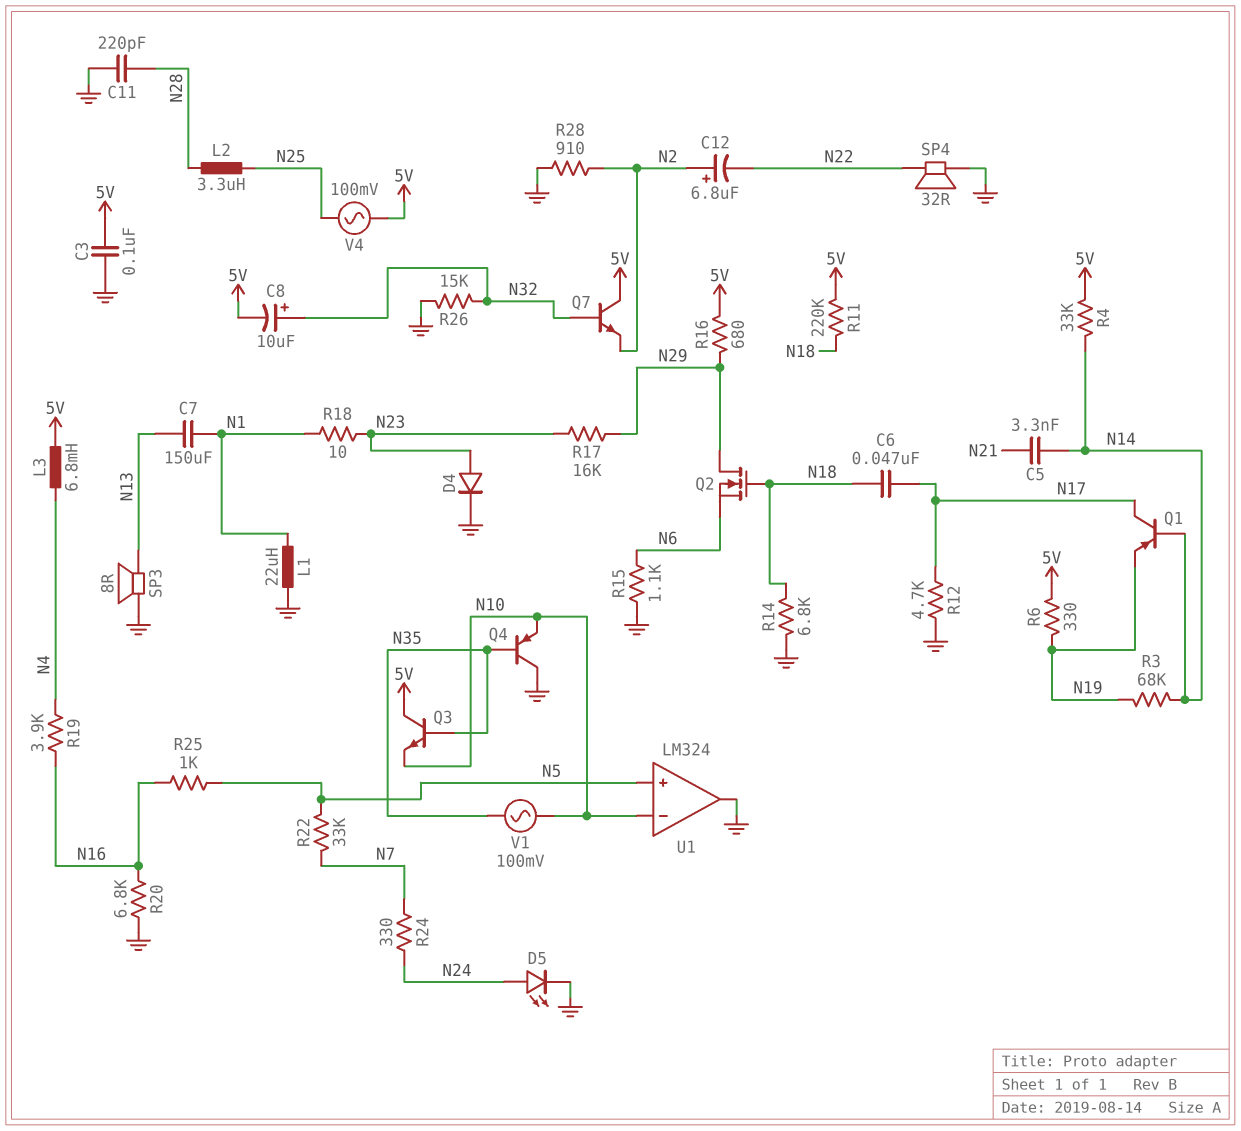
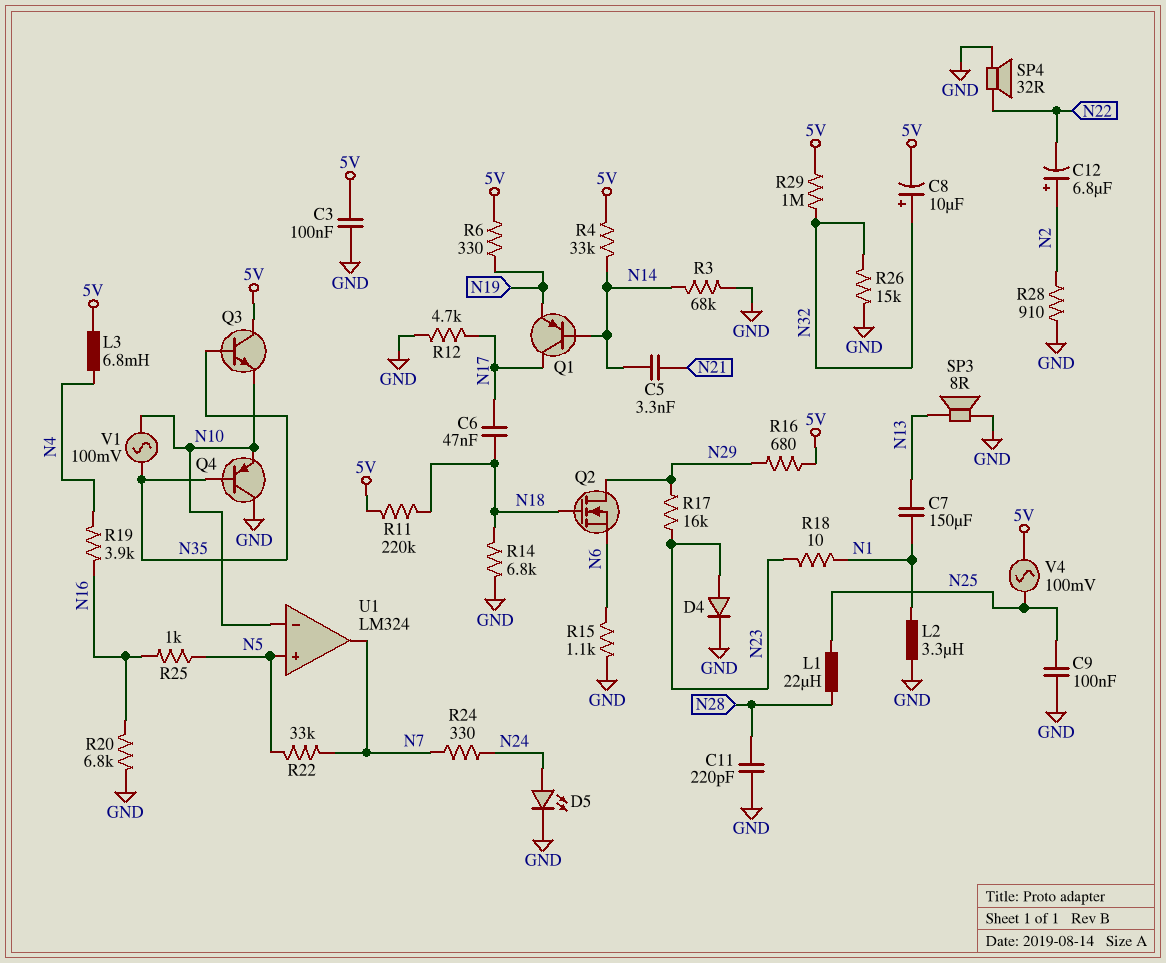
C9: none -> 100nF (GND, N25)
L1: 22uH (GND, N1) -> 22uH (N25, N28)
L2: 3.3uH (N25, N28) -> 3.3uH (GND, N1)
Q7: NPN (B N32, C 5V, E N2) -> none
R3: 68k (N14, N19) -> 68k (GND, N14)
R29: none -> 1M (5V, N32)
U1 pin out: GND -> N7

